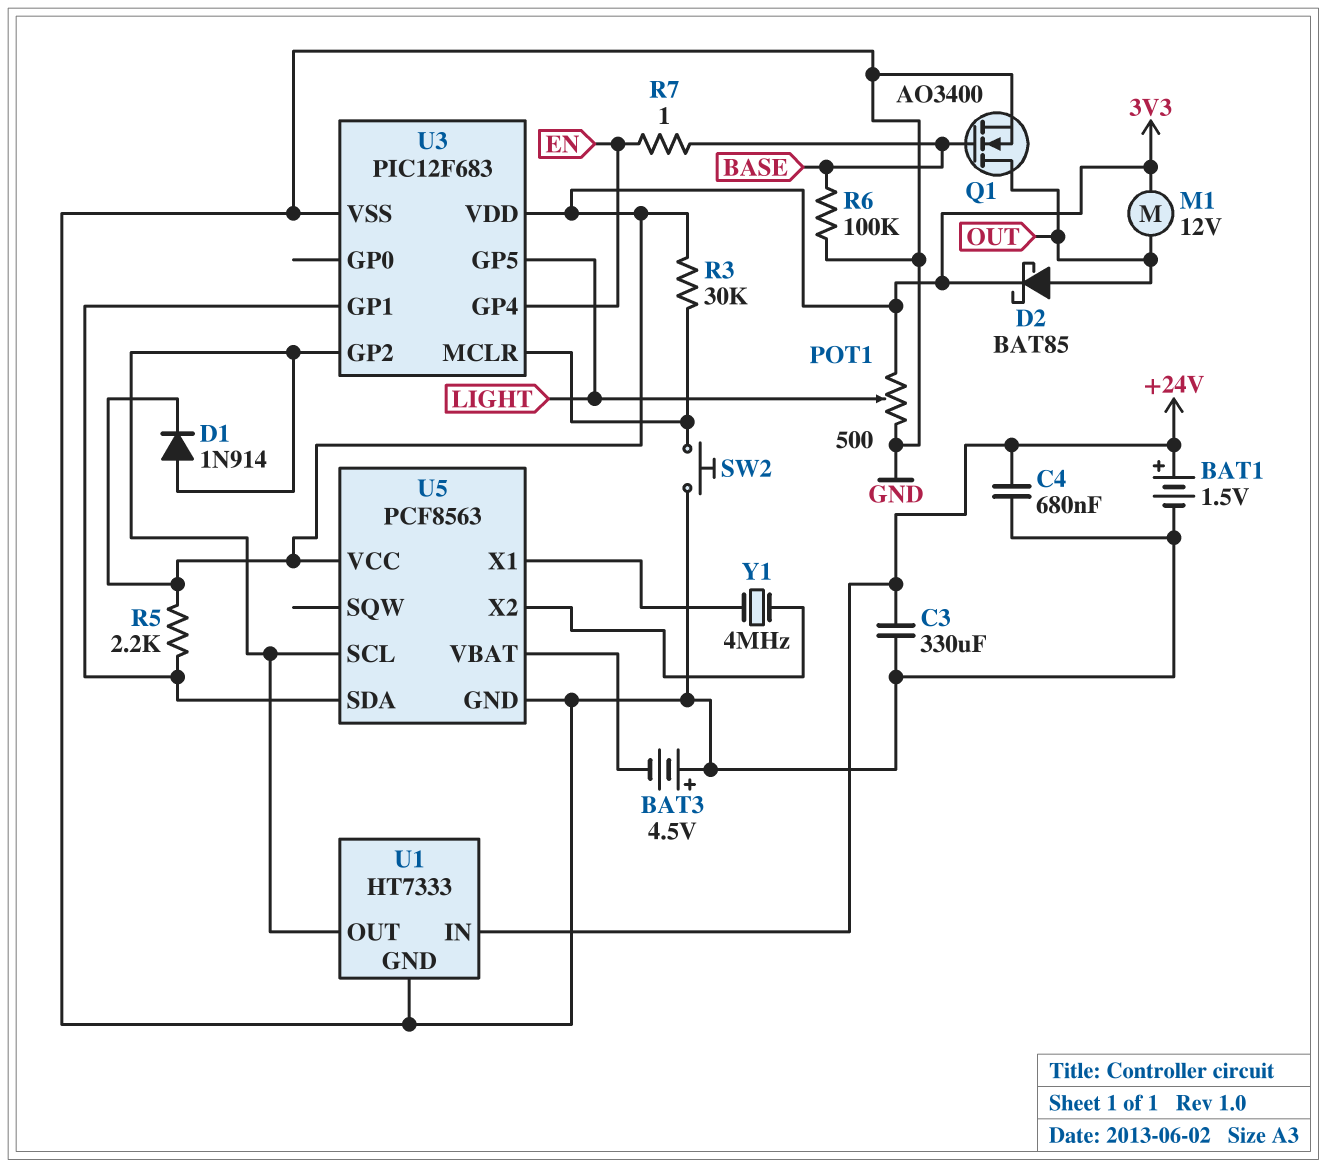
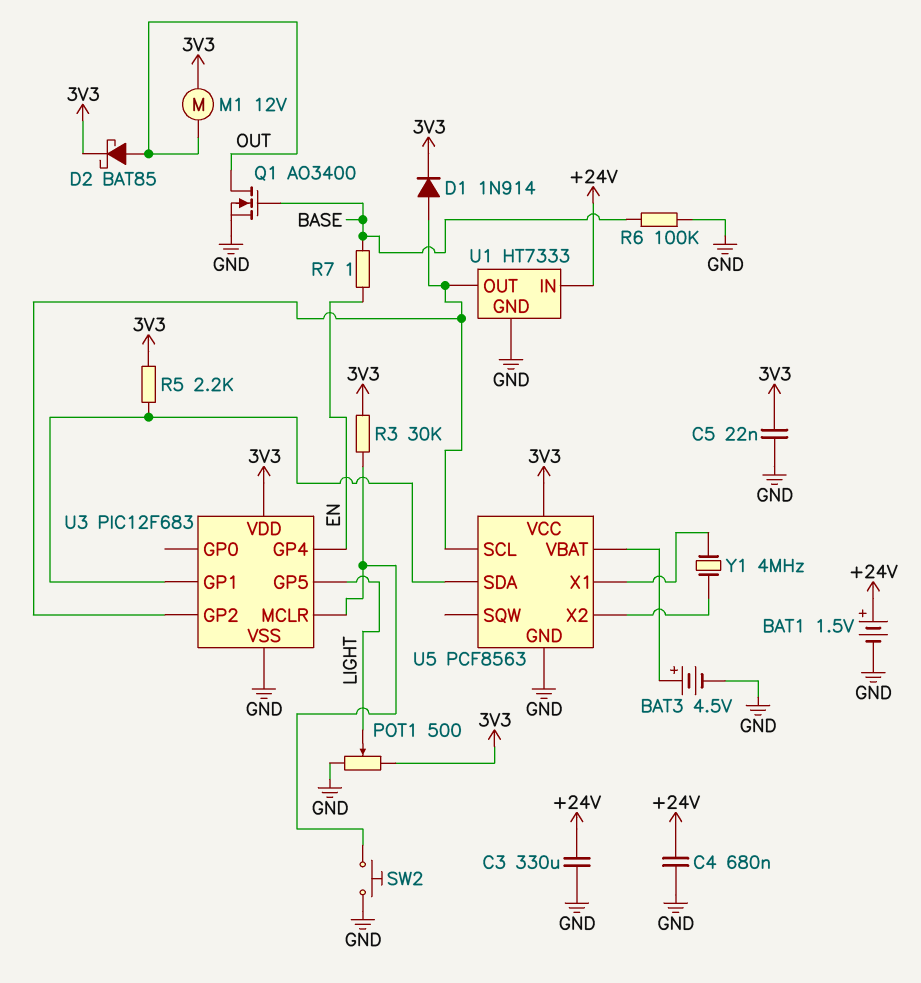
BAT3: 4.5V (plus GND, minus U5/VBAT) -> 4.5V (plus U5/VBAT, minus GND)
C5: none -> 22nF (3V3, GND)

